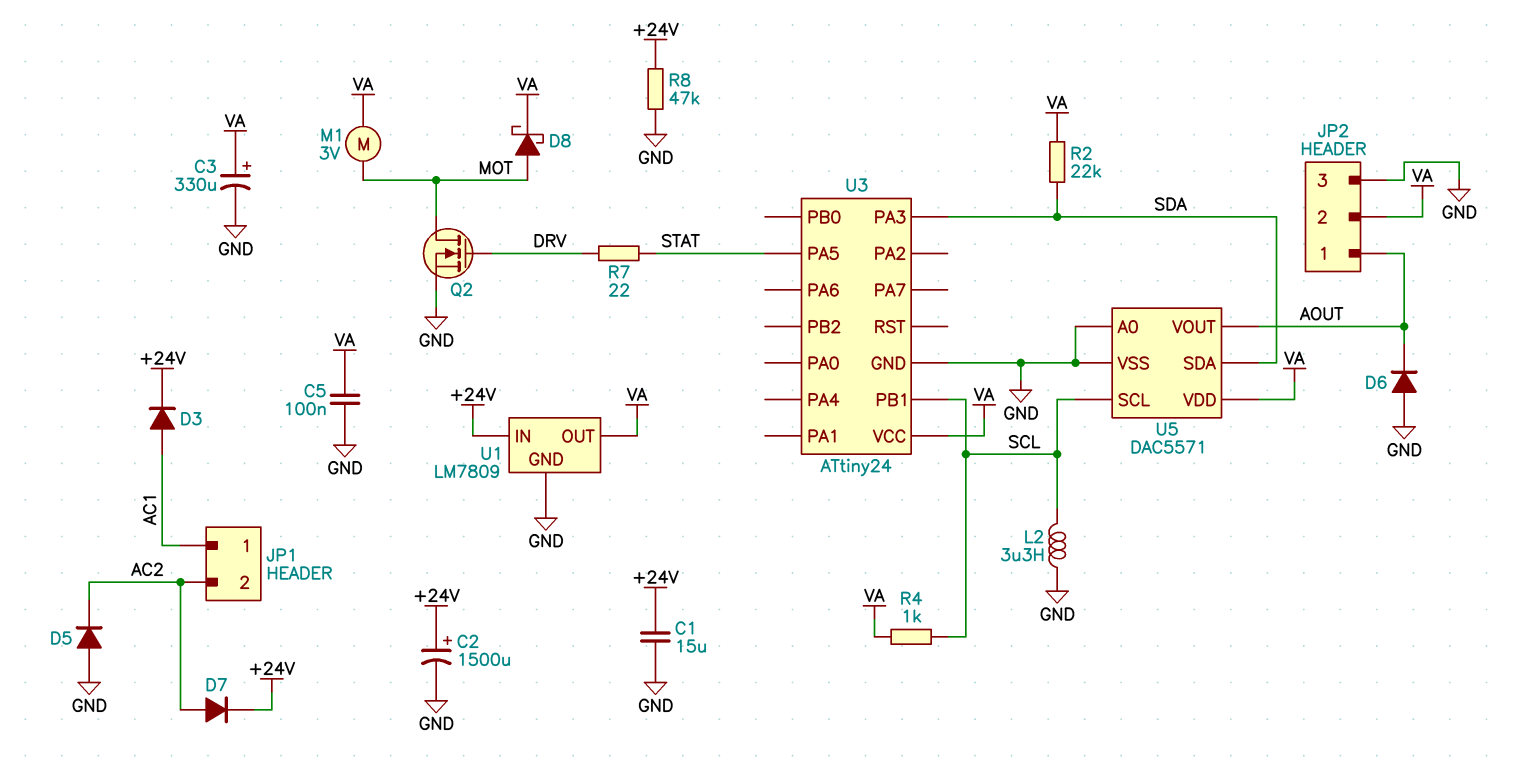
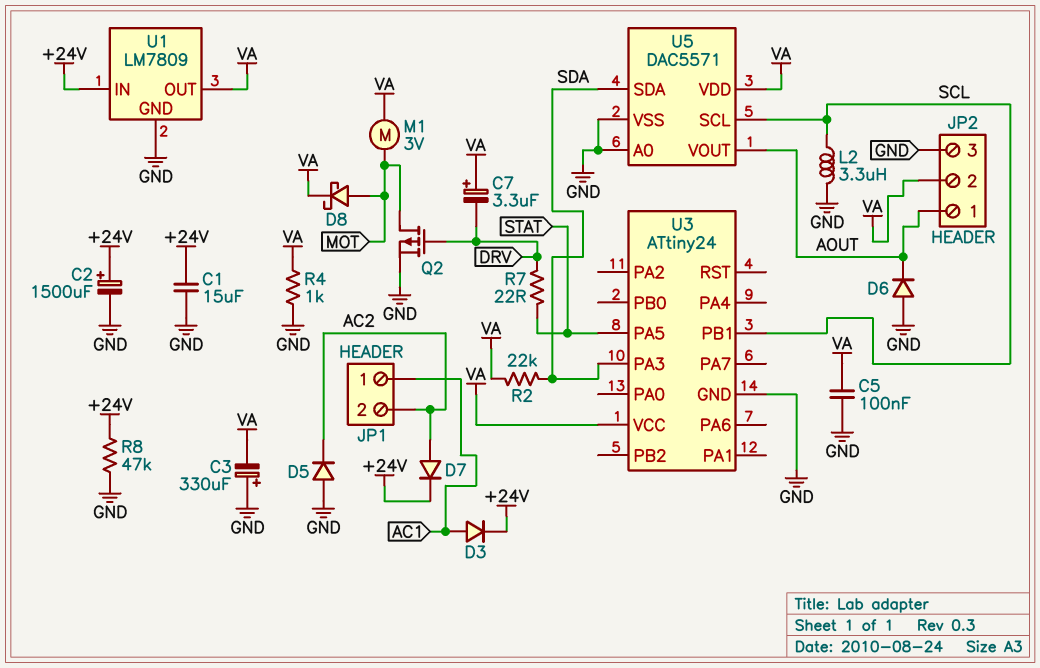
C3: 330uF (plus VA, minus GND) -> 330uF (plus GND, minus VA)
C7: none -> 3.3uF (plus VA, minus DRV)
Q2: NMOS (G DRV, D MOT, S GND) -> PMOS (G DRV, D MOT, S GND)
R4: 1k (SCL, VA) -> 1k (GND, VA)

